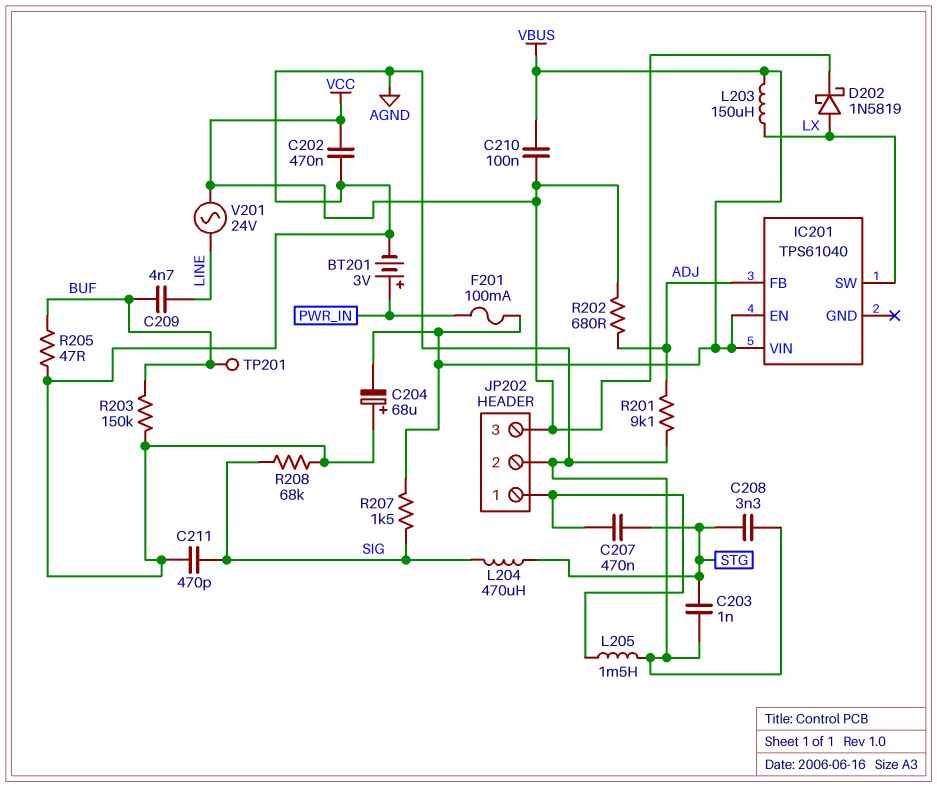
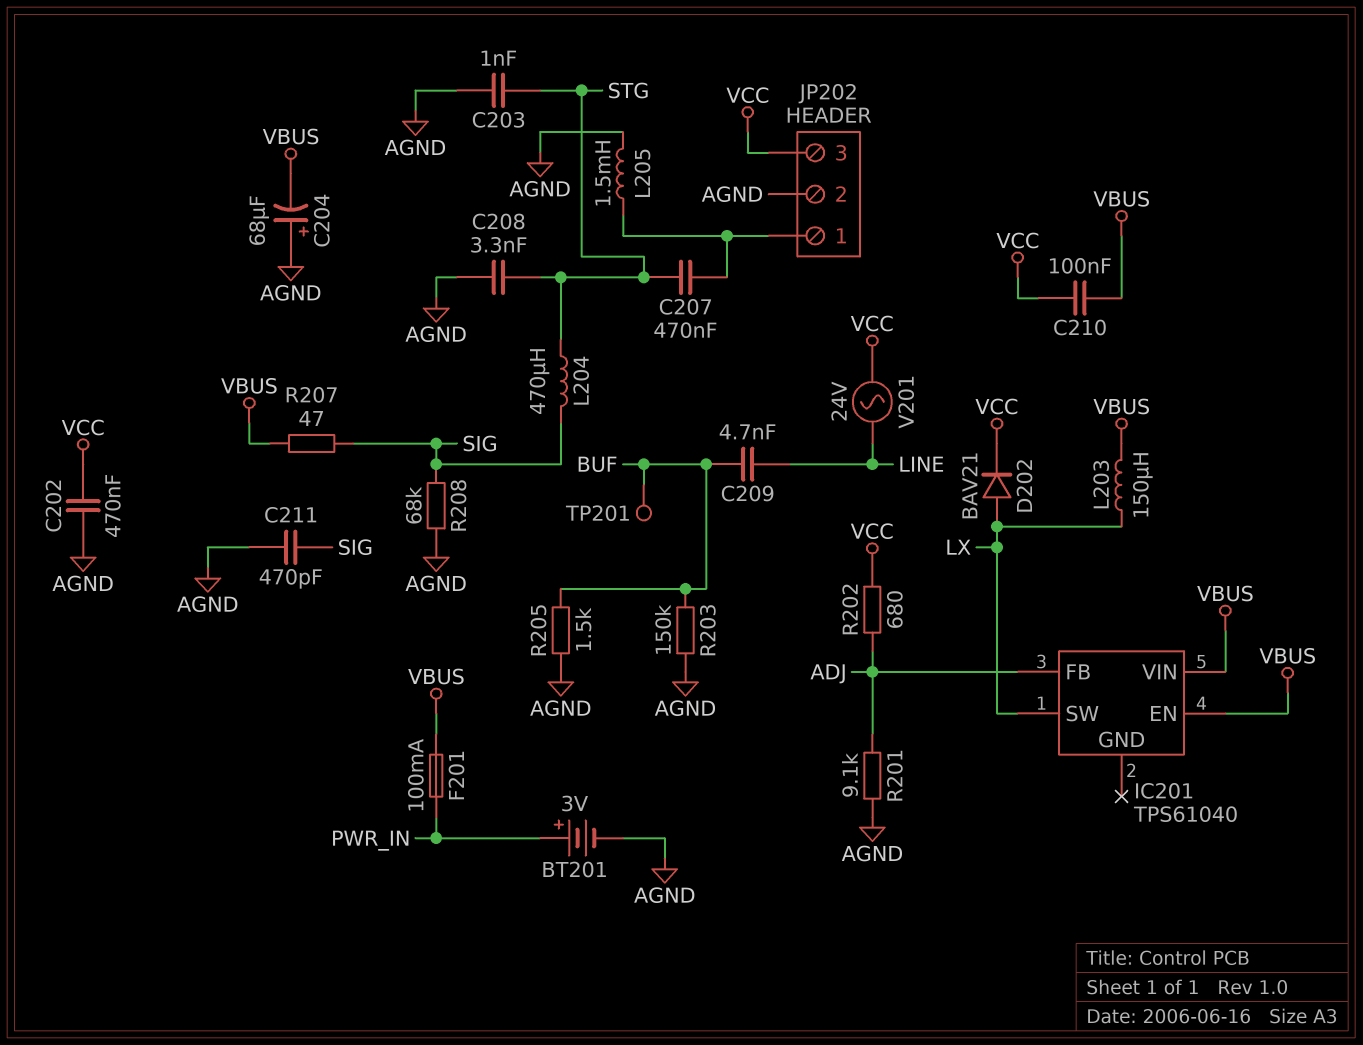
D202: schottky 1N5819 (A LX, K VCC) -> diode BAV21 (A LX, K VCC)
R205: 47 (AGND, BUF) -> 1.5k (AGND, BUF)
R207: 1.5k (SIG, VBUS) -> 47 (SIG, VBUS)

